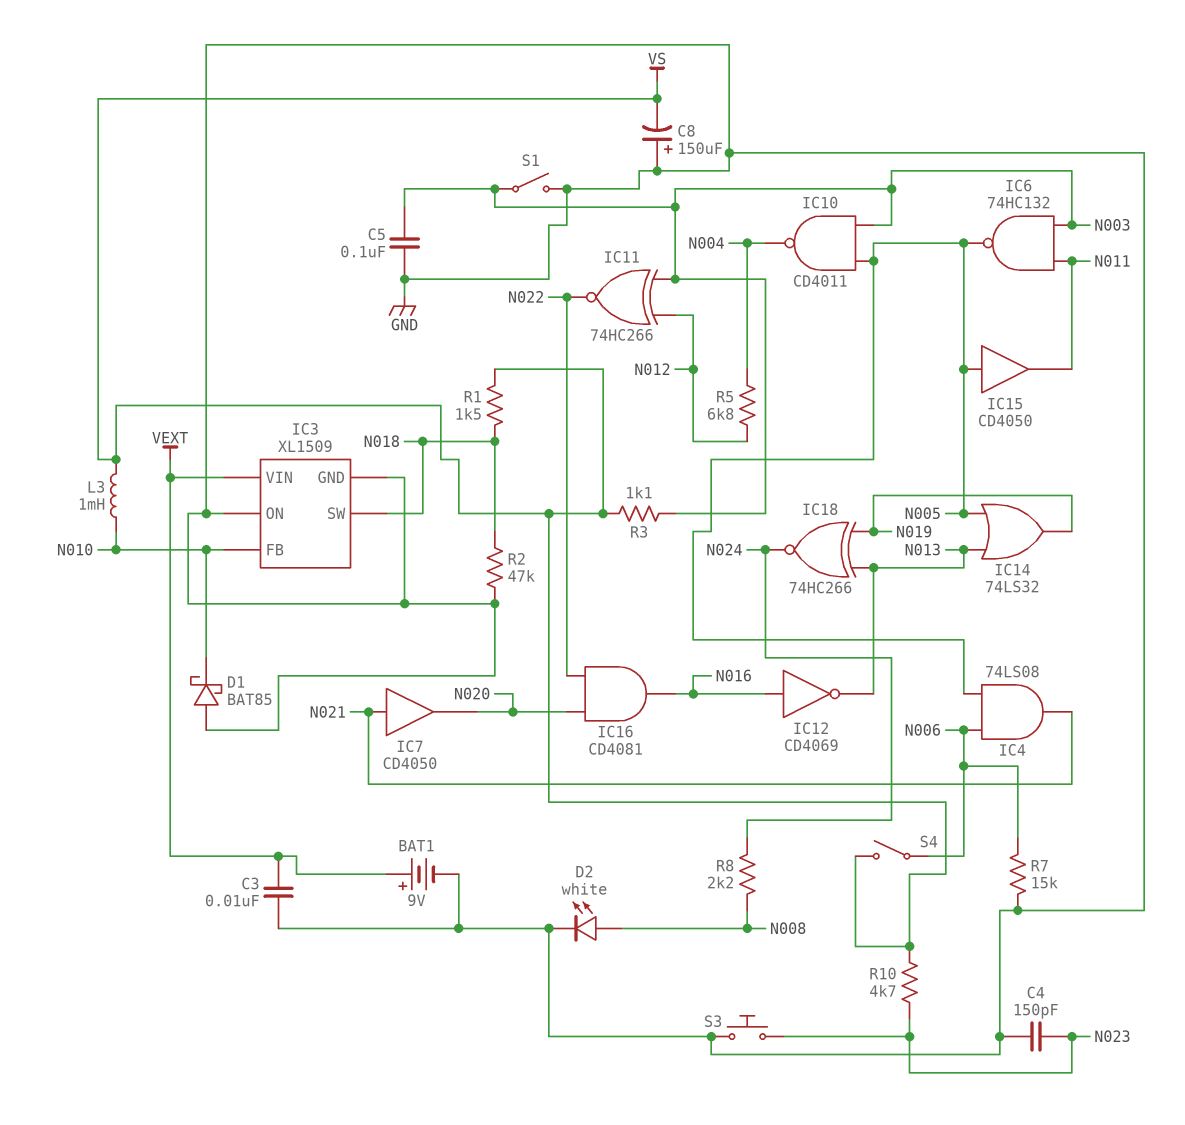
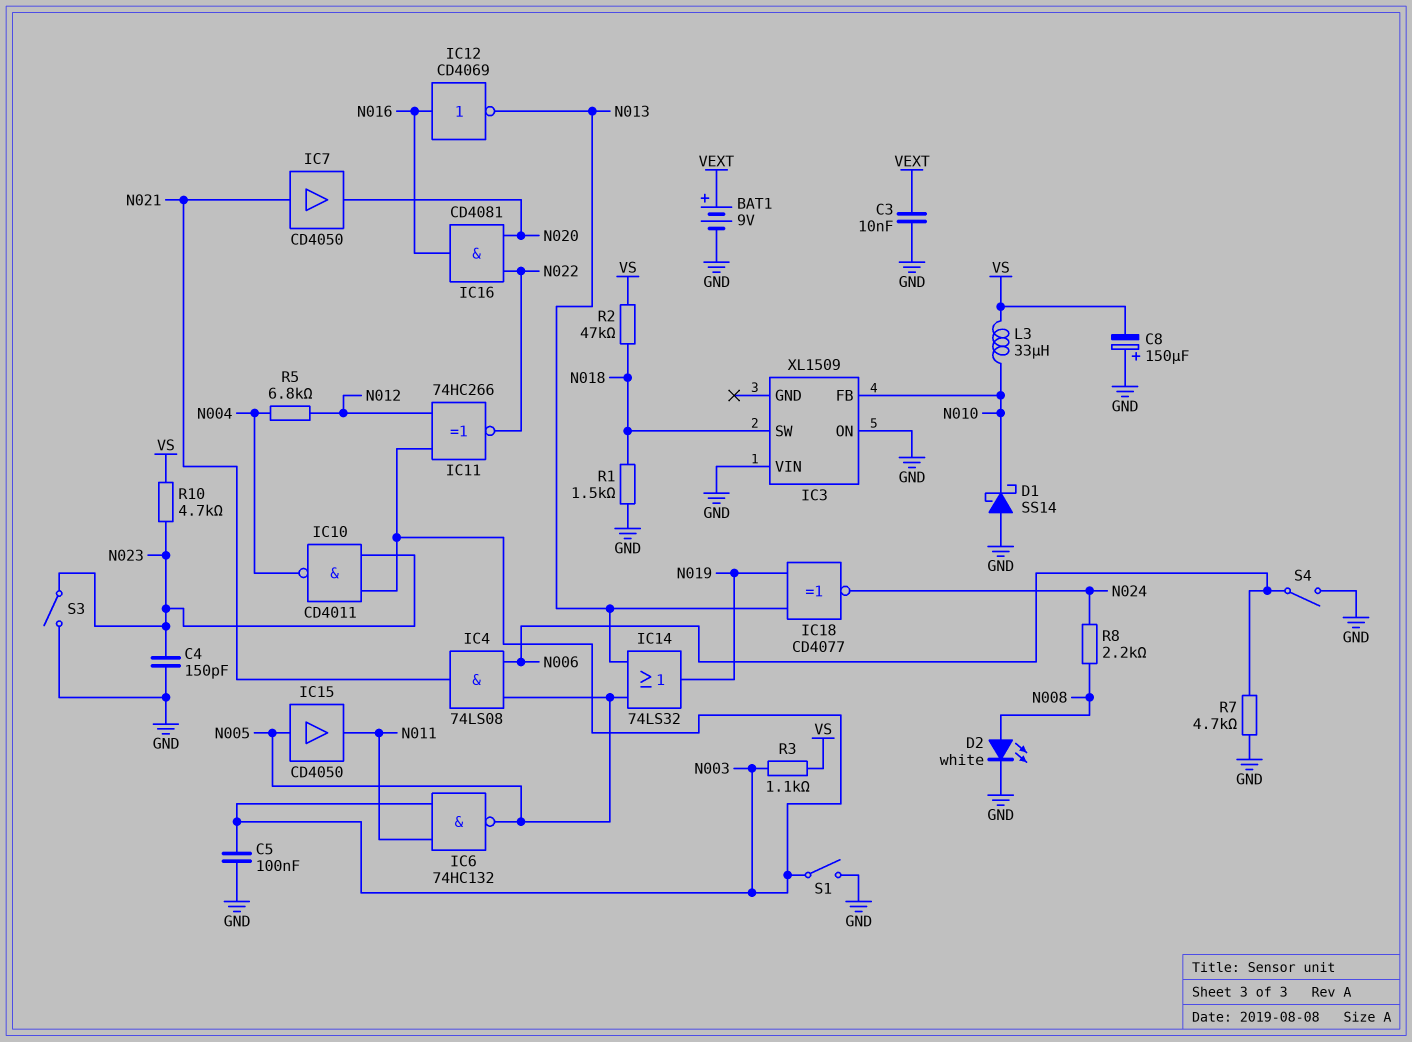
D1: schottky BAT85 (A GND, K N010) -> schottky SS14 (A GND, K N010)
IC3 pin GND: GND -> none
IC3 pin VIN: VEXT -> GND
IC10: NAND CD4011 (in N003, in N005, out N004) -> NAND CD4011 (in N003, in N023, out N004)
IC18: XNOR 74HC266 (in N013, in N019, out N024) -> XNOR CD4077 (in N013, in N019, out N024)
L3: 1mH (N010, VS) -> 33uH (N010, VS)
R1: 1.5k (N018, VS) -> 1.5k (GND, N018)
R2: 47k (GND, N018) -> 47k (N018, VS)
R7: 15k (GND, N006) -> 4.7k (GND, N006)
S3: button (GND, N023) -> switch (GND, N023)
S4: switch (N006, VS) -> switch (GND, N006)

